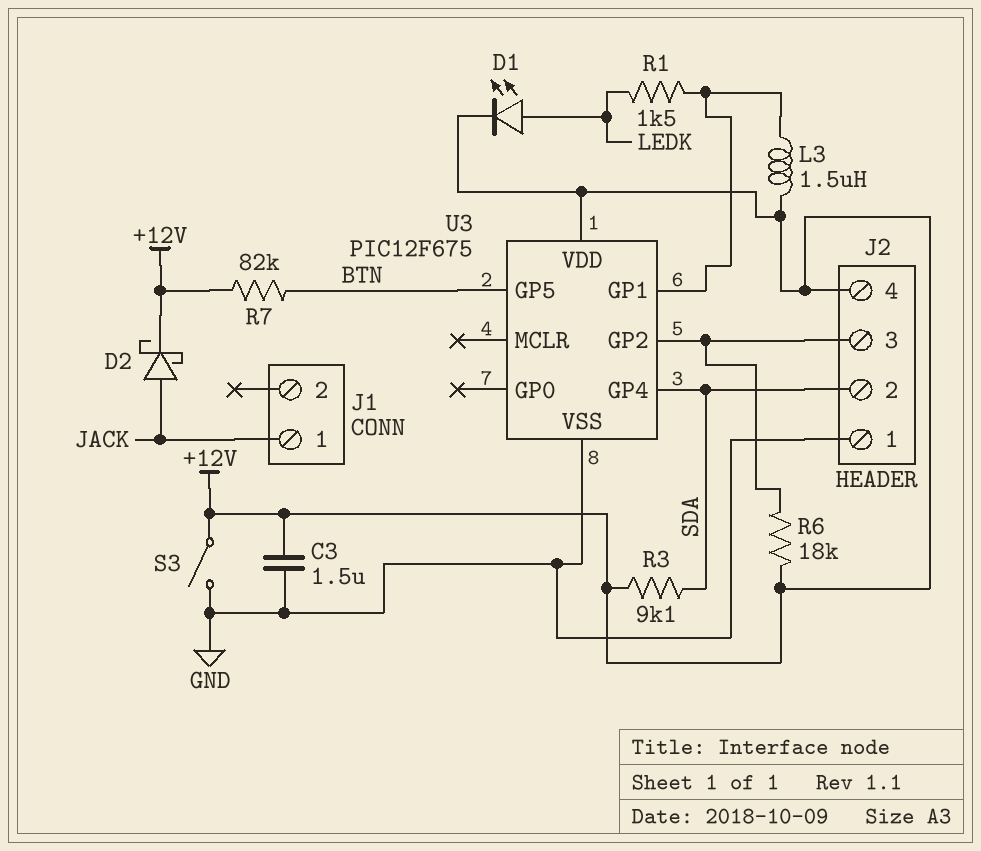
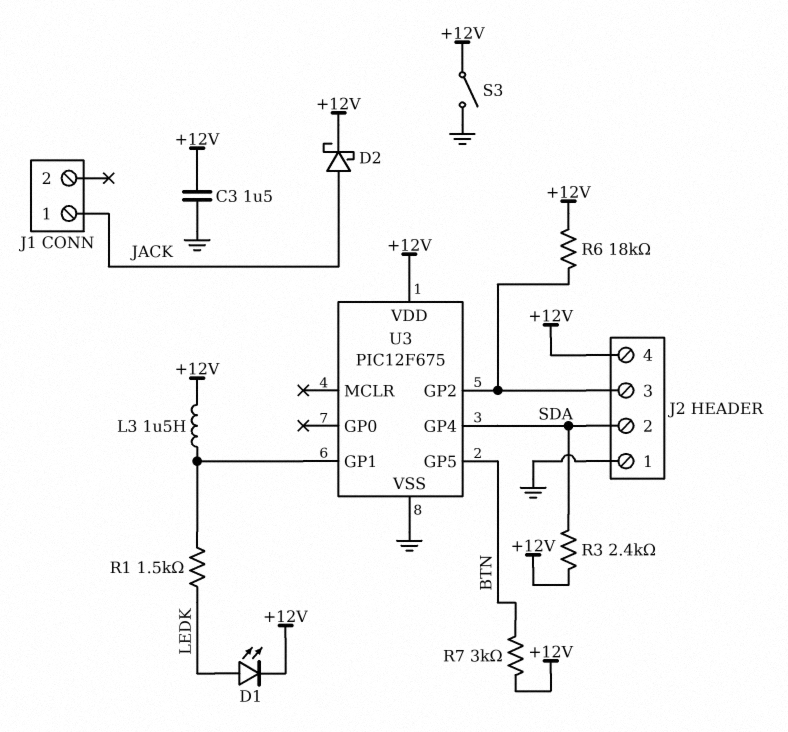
R3: 9.1k (+12V, SDA) -> 2.4k (+12V, SDA)
R7: 82k (+12V, BTN) -> 3k (+12V, BTN)

